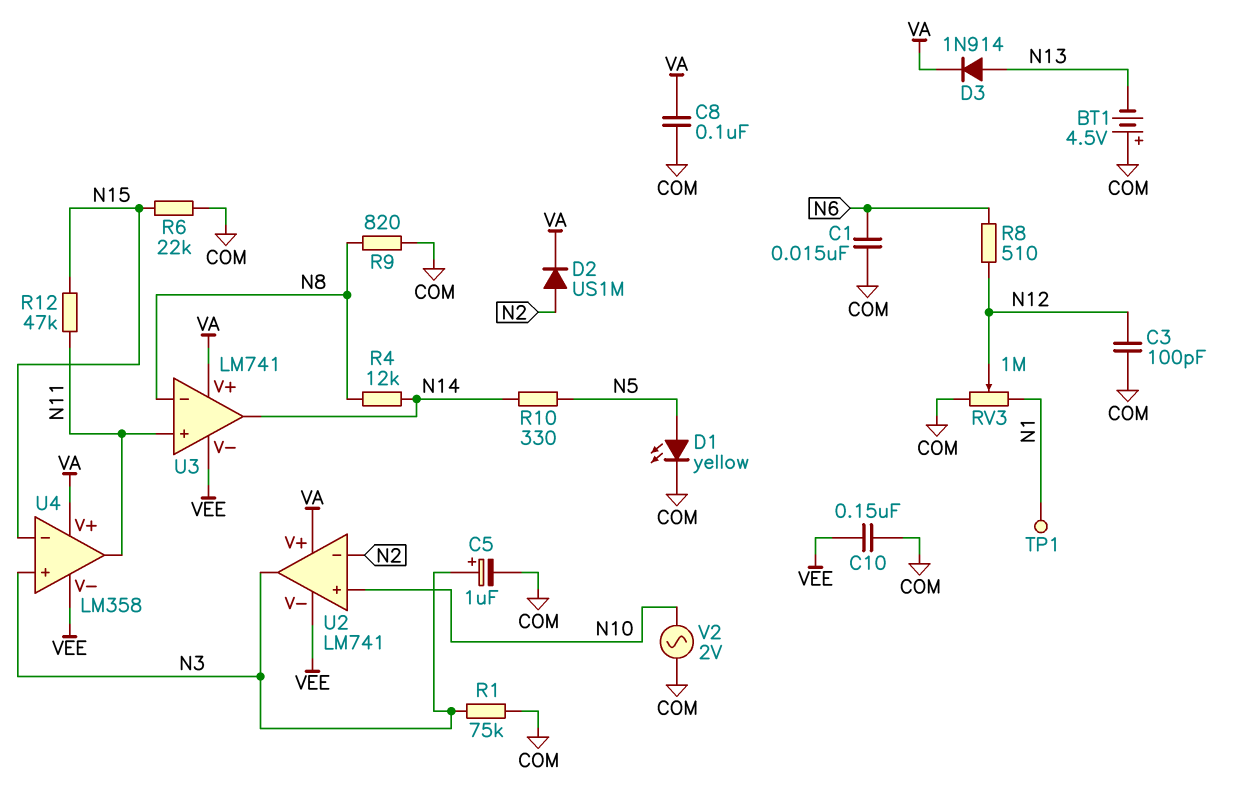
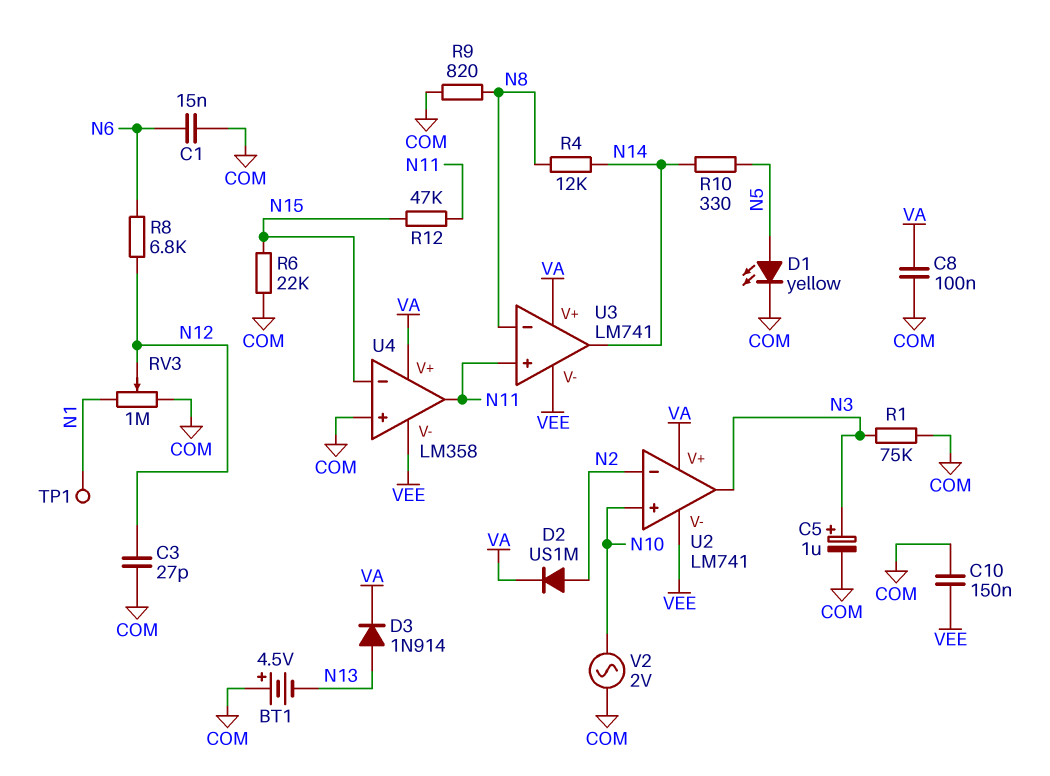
C3: 100pF (COM, N12) -> 27pF (COM, N12)
R8: 510 (N6, N12) -> 6.8k (N6, N12)
U4 pin in+: N3 -> COM

